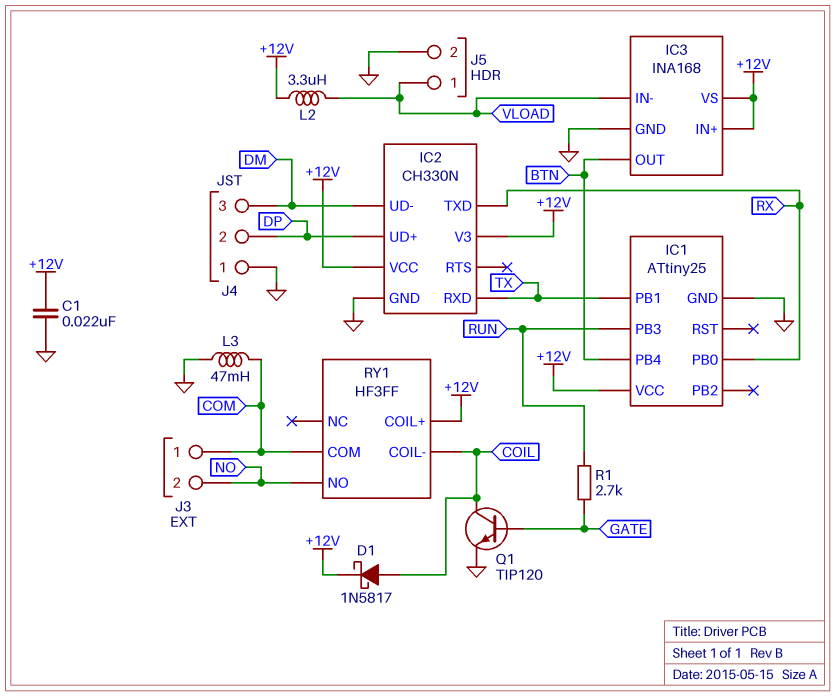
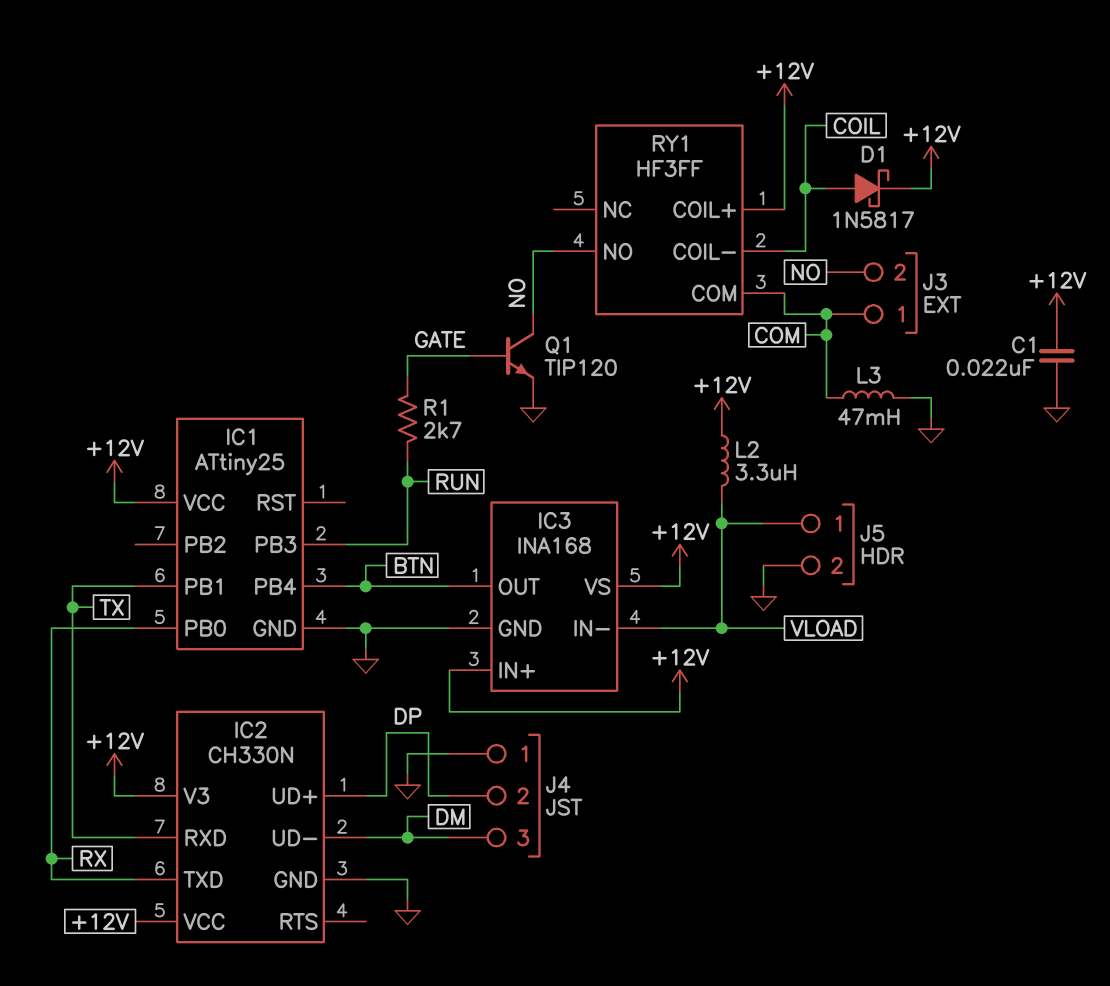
Q1: NPN TIP120 (B GATE, C COIL, E GND) -> NPN TIP120 (B GATE, C NO, E GND)

